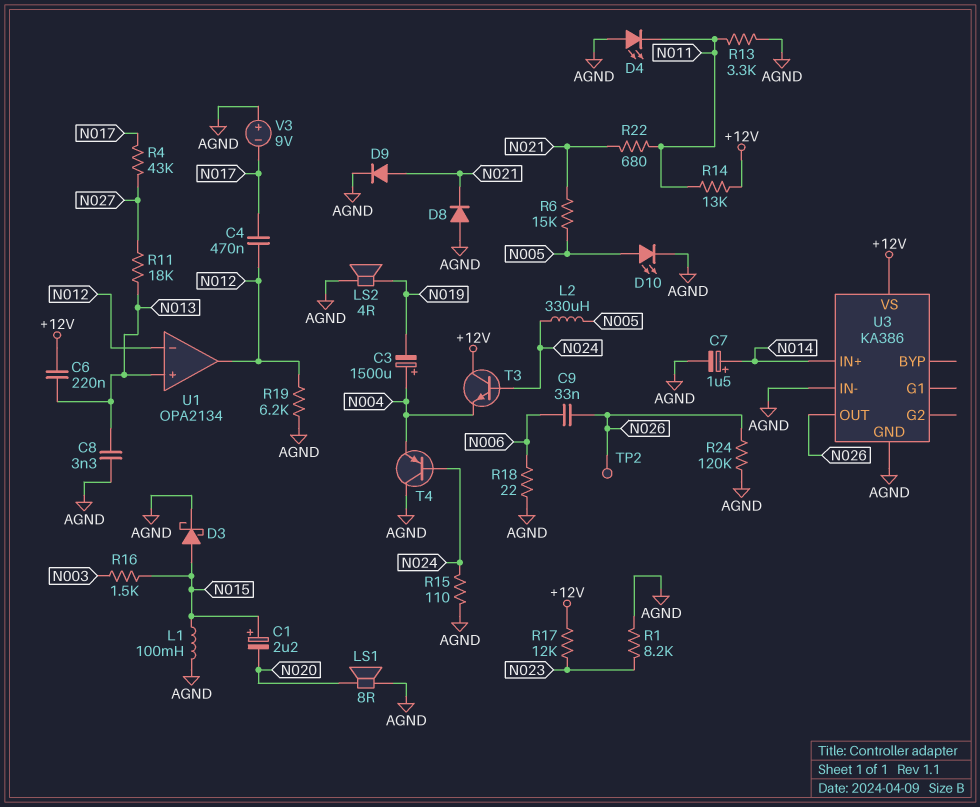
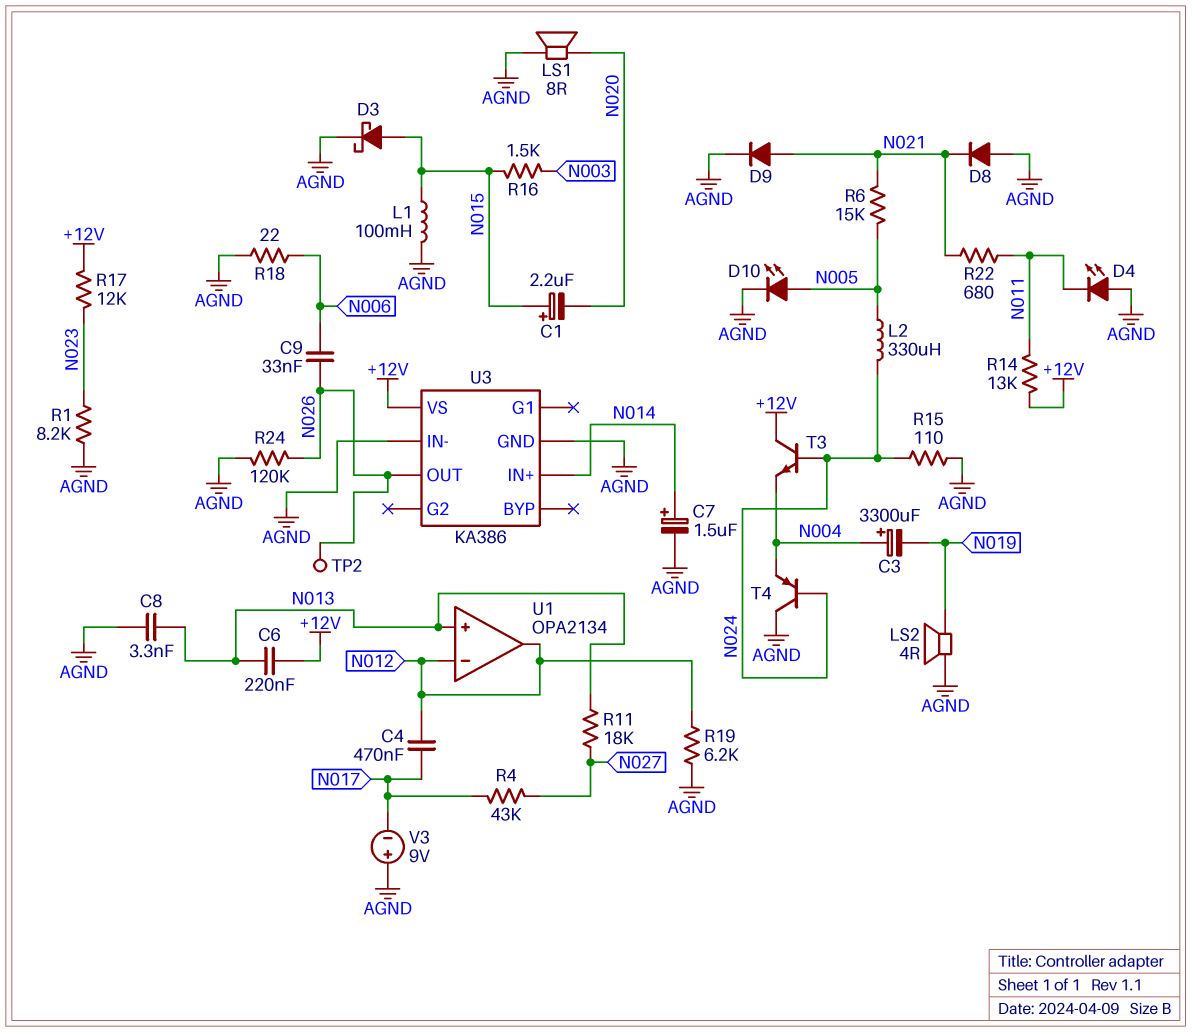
C3: 1500uF (plus N004, minus N019) -> 3300uF (plus N004, minus N019)
R13: 3.3k (AGND, N011) -> none

